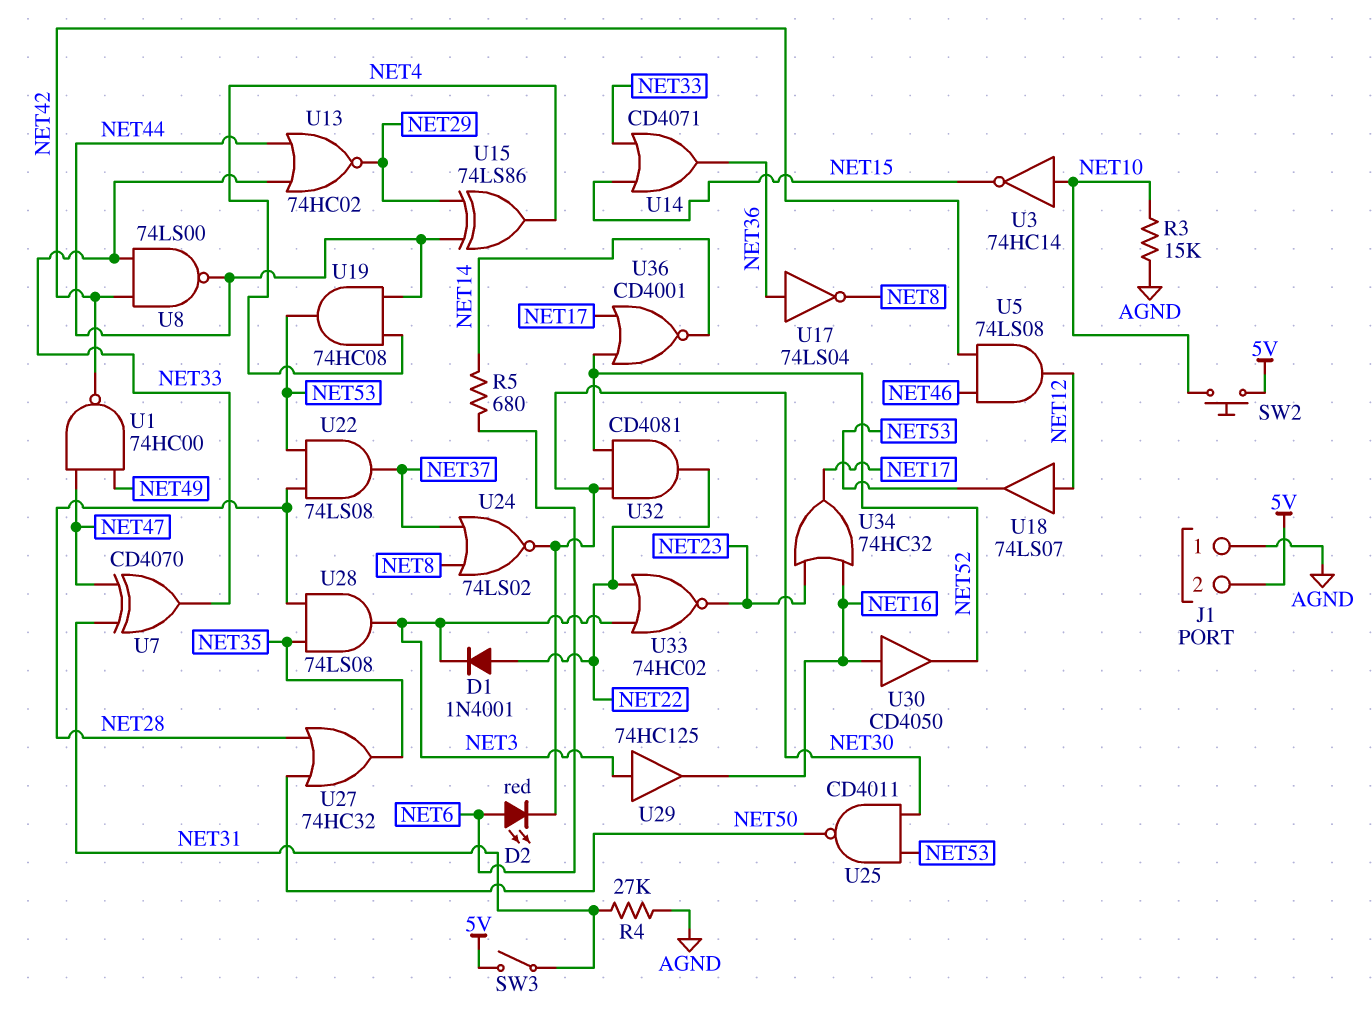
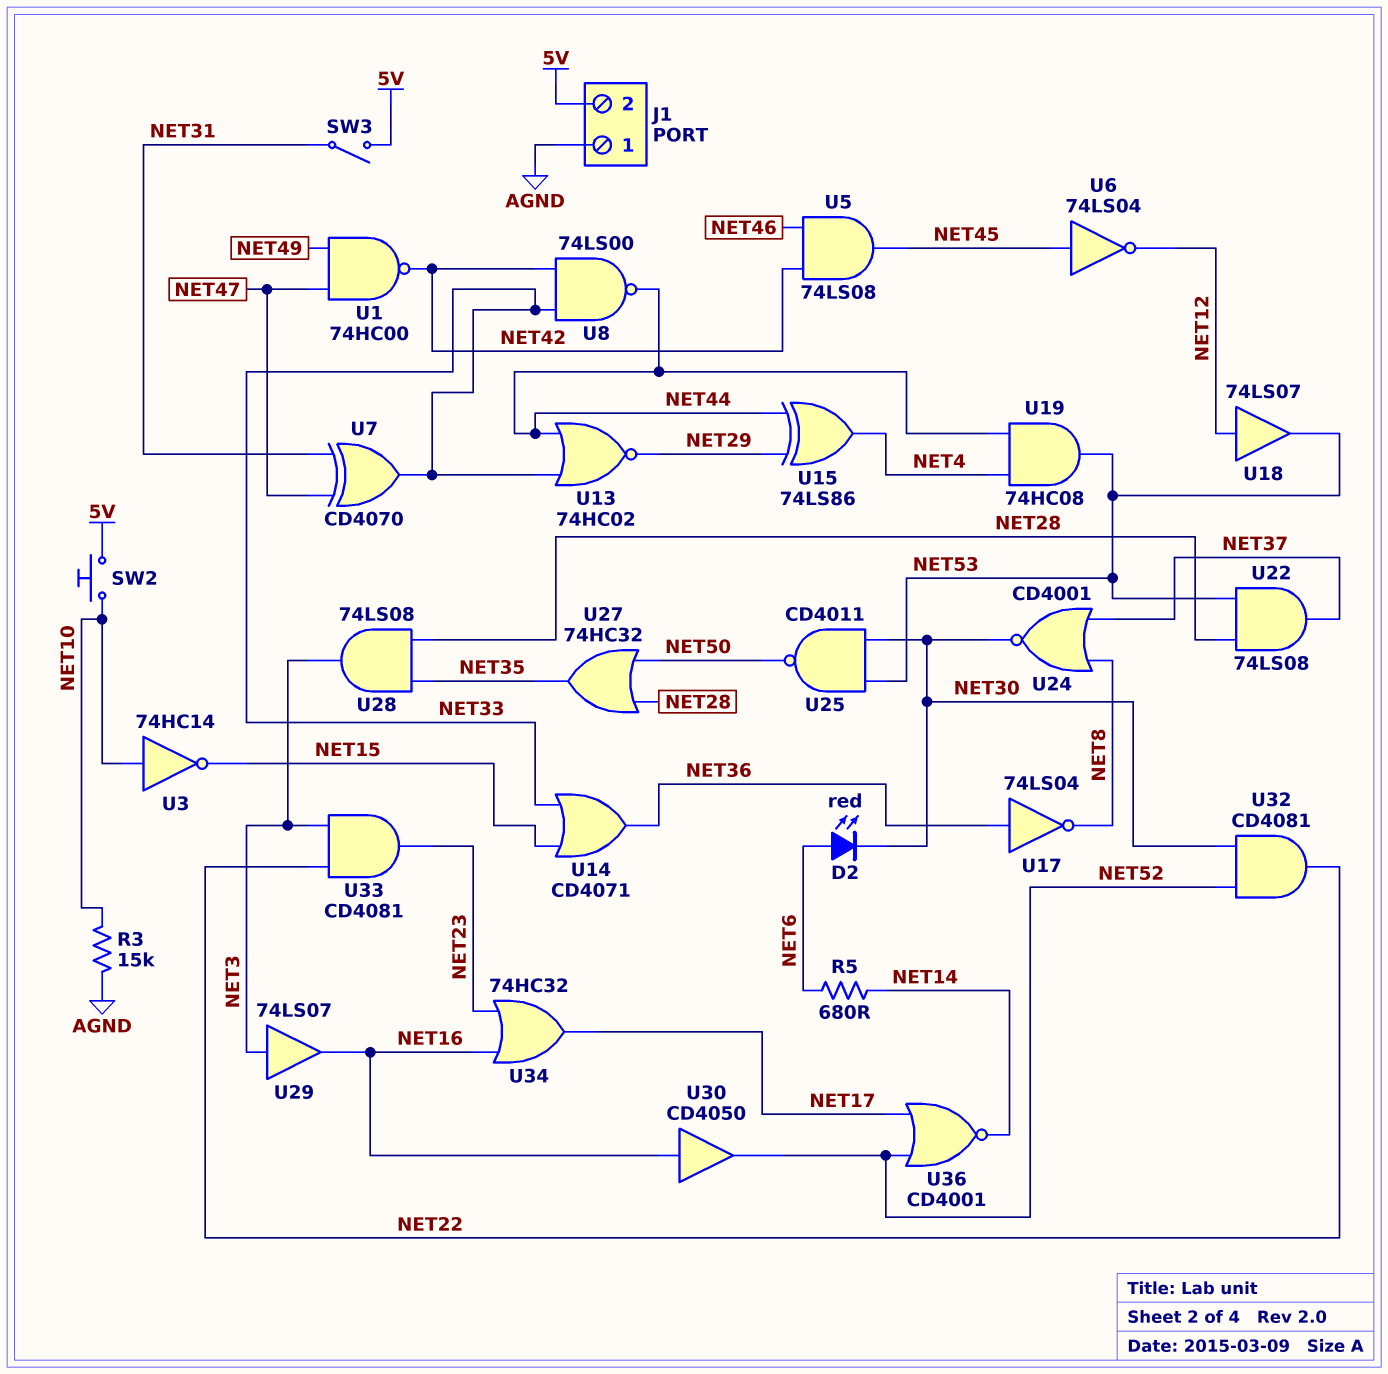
D1: diode 1N4001 (A NET22, K NET3) -> none
R4: 27k (AGND, NET31) -> none
U5: AND 74LS08 (in NET42, in NET46, out NET12) -> AND 74LS08 (in NET42, in NET46, out NET45)
U6: none -> NOT 74LS04 (in NET45, out NET12)
U24: NOR 74LS02 (in NET8, in NET37, out NET30) -> NOR CD4001 (in NET8, in NET37, out NET30)
U29: buffer 74HC125 (in NET3, out NET16) -> buffer 74LS07 (in NET3, out NET16)
U33: NOR 74HC02 (in NET3, in NET22, out NET23) -> AND CD4081 (in NET3, in NET22, out NET23)

